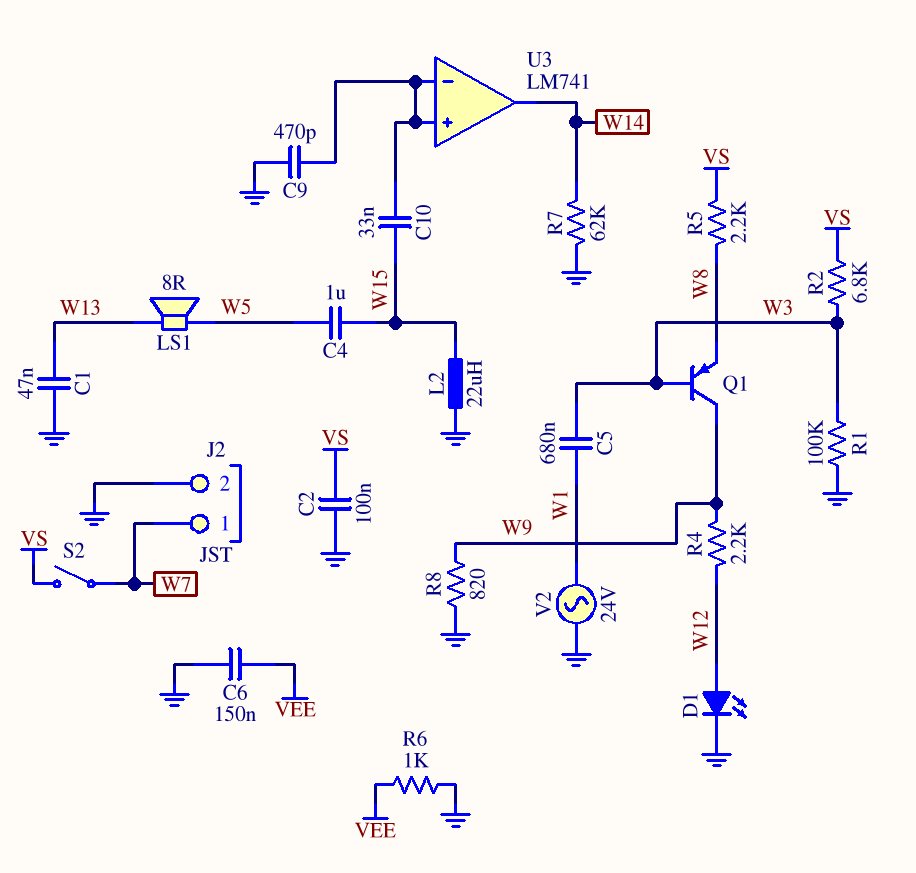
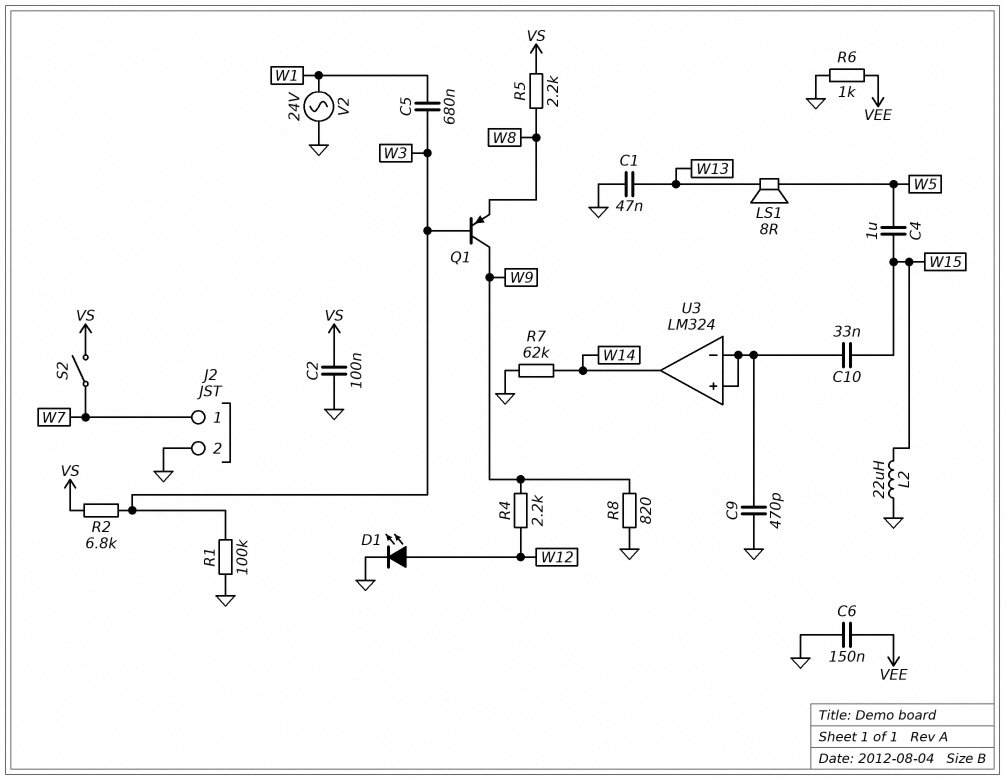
U3: LM741 -> LM324

